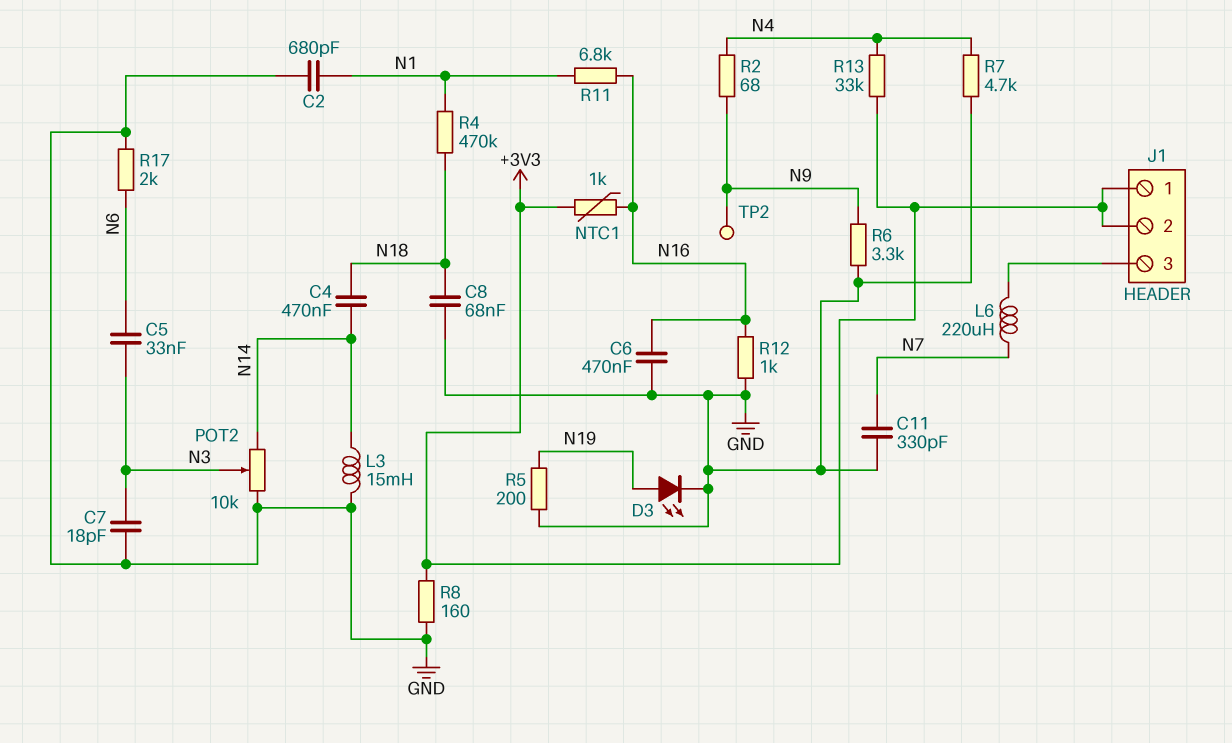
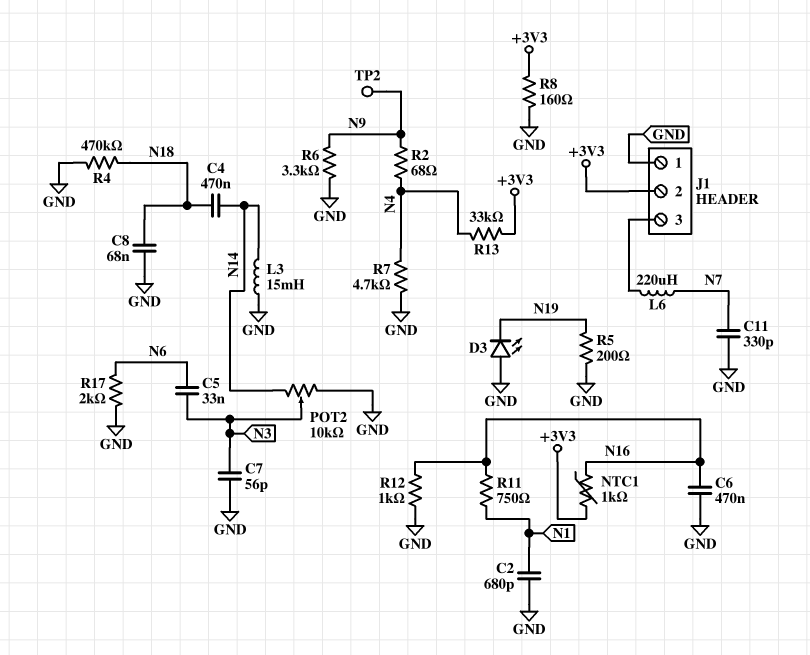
C7: 18pF (GND, N3) -> 56pF (GND, N3)
D3: LED (A N19, K GND) -> LED (A GND, K N19)
J1 pin 1: +3V3 -> GND
R4: 470k (N1, N18) -> 470k (GND, N18)
R11: 6.8k (N1, N16) -> 750 (N1, N16)

